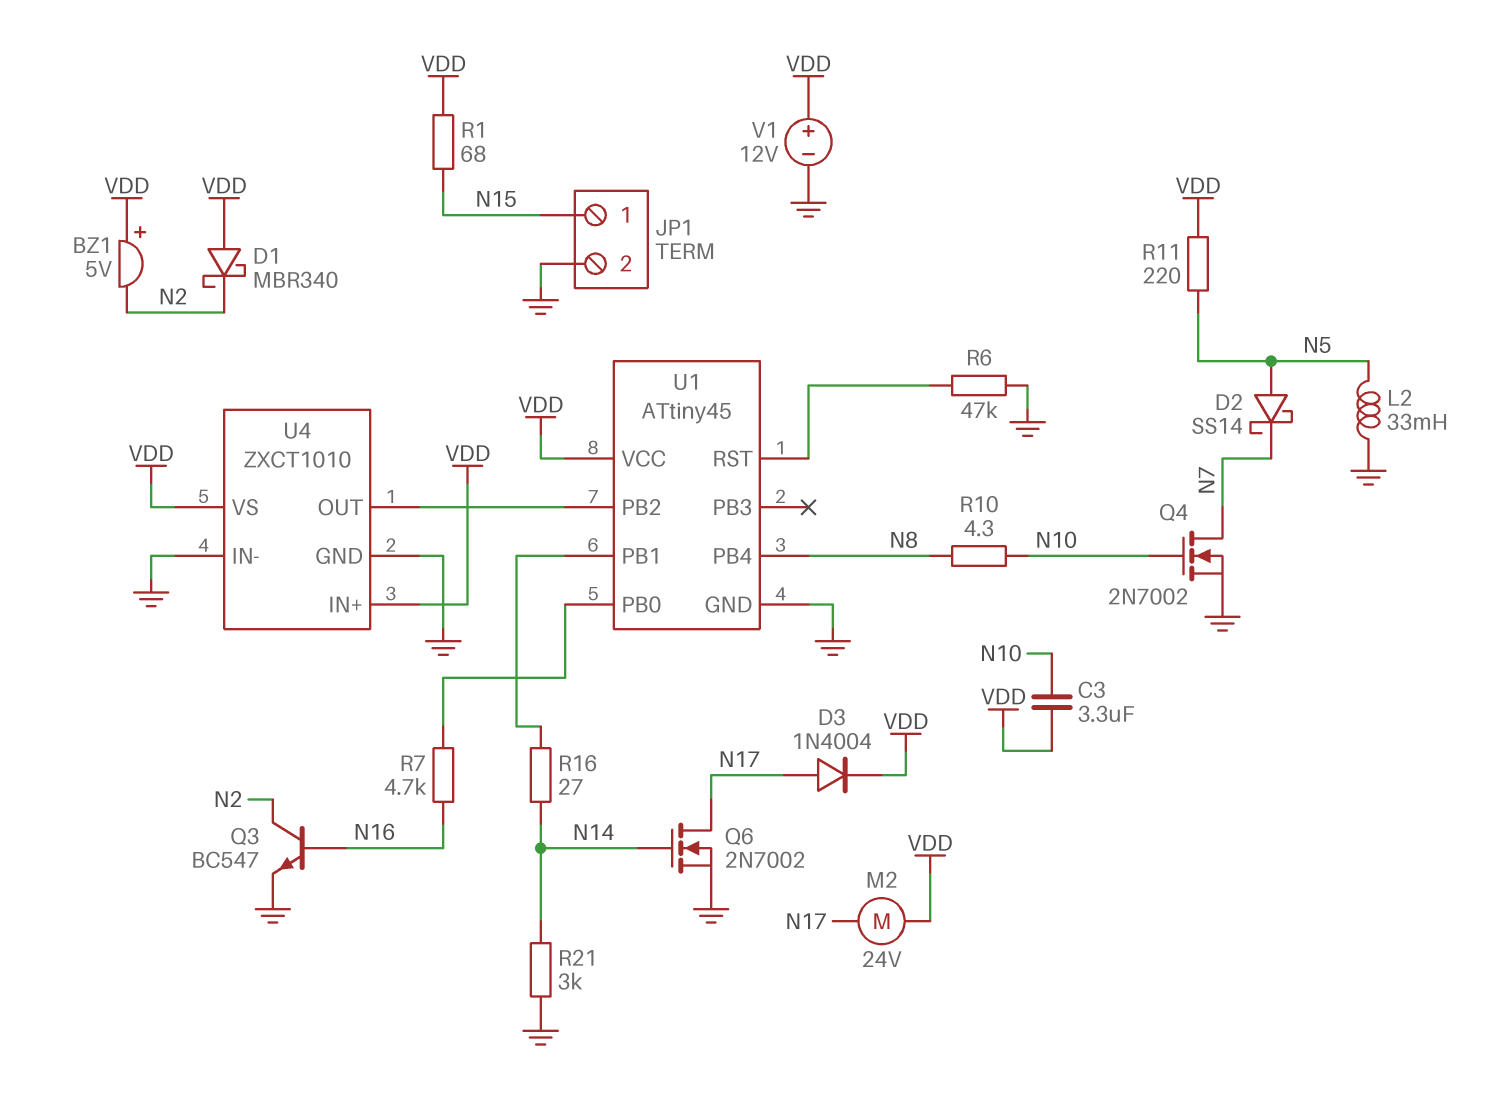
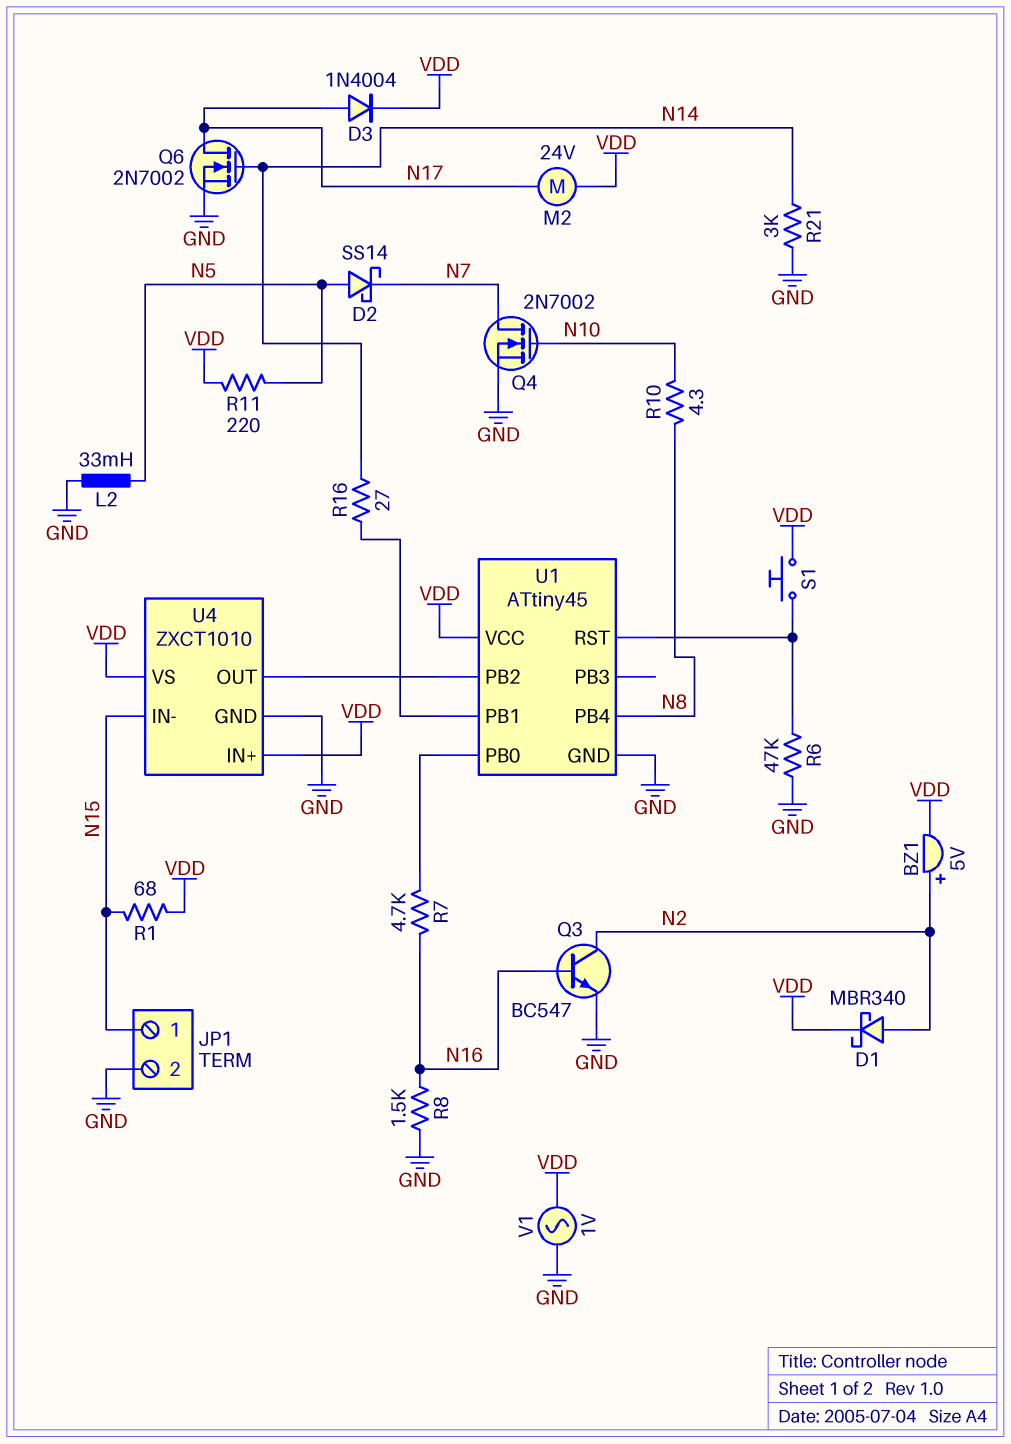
BZ1: buzzer 5V (plus VDD, minus N2) -> buzzer 5V (plus N2, minus VDD)
C3: 3.3uF (N10, VDD) -> none
D1: schottky MBR340 (A VDD, K N2) -> schottky MBR340 (A N2, K VDD)
R8: none -> 1.5k (GND, N16)
S1: none -> button (U1/RST, VDD)
U4 pin IN-: GND -> N15
V1: 12V (plus VDD, minus GND) -> AC 1V (GND, VDD)

